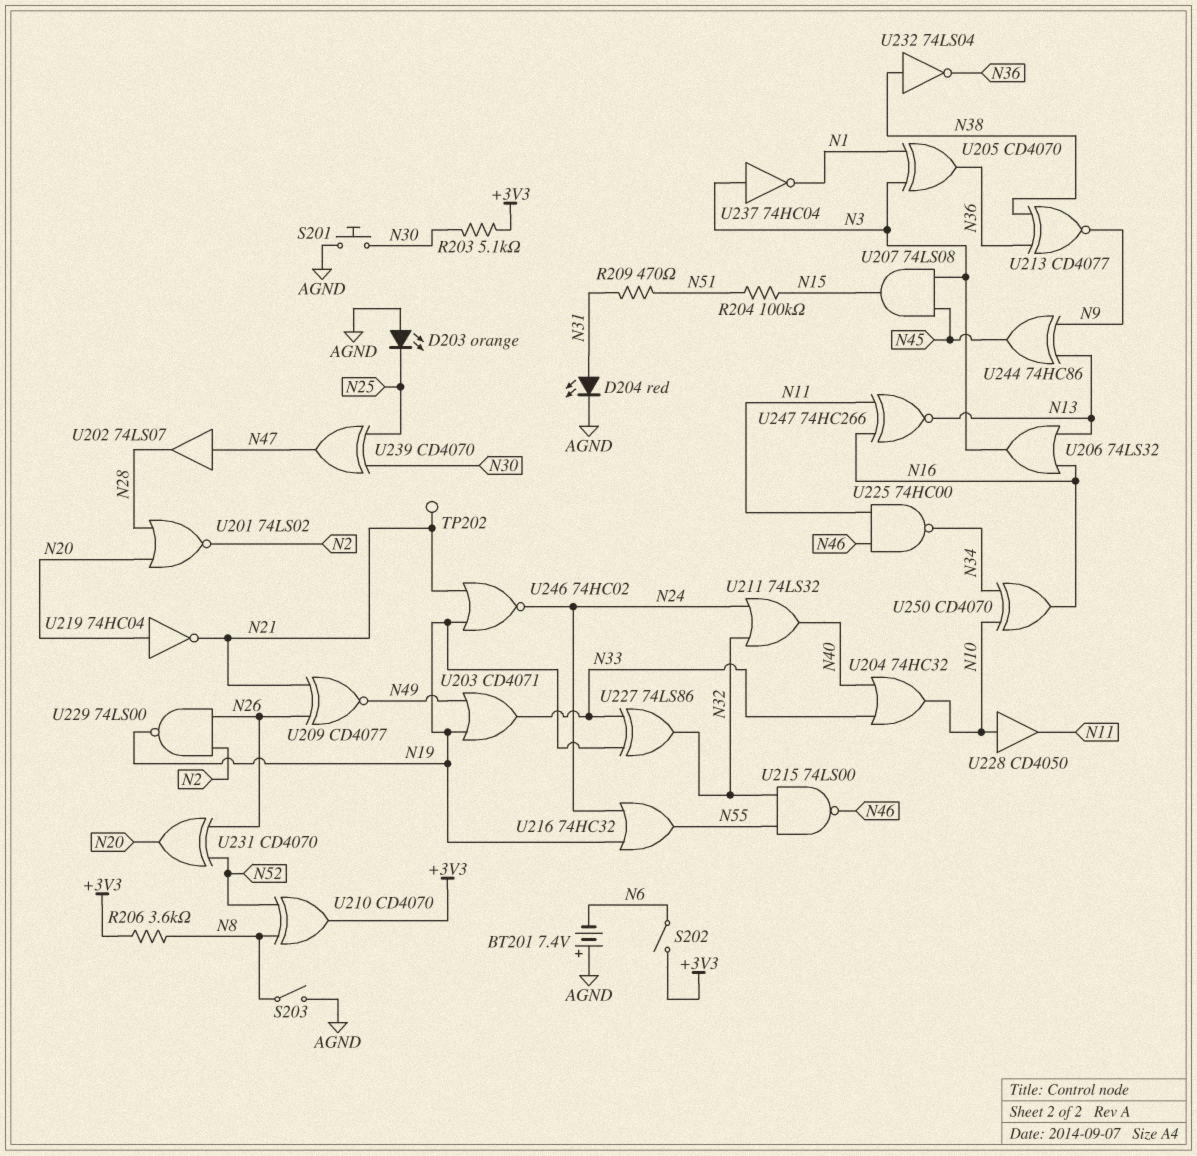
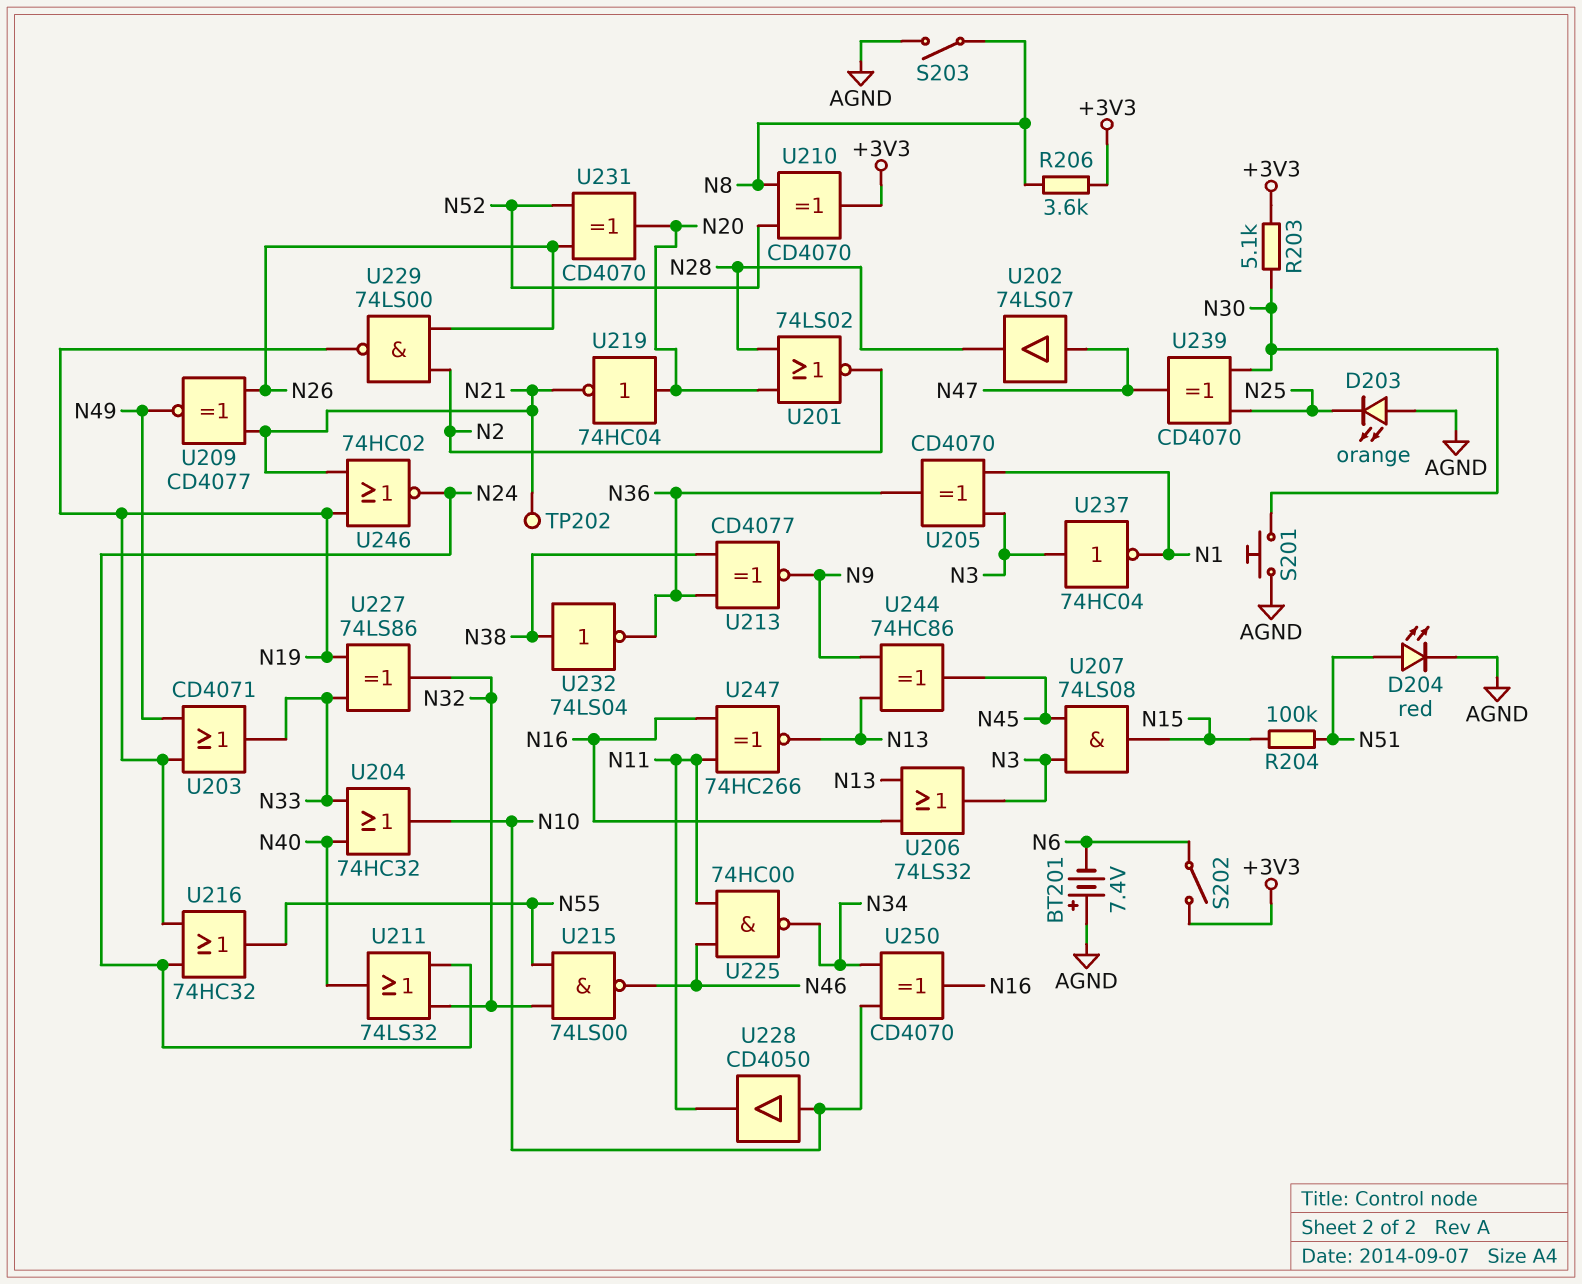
D204: LED red (A N31, K AGND) -> LED red (A N51, K AGND)
R209: 470 (N31, N51) -> none

